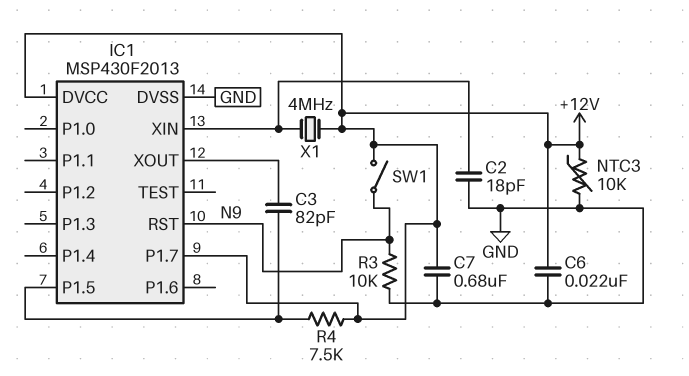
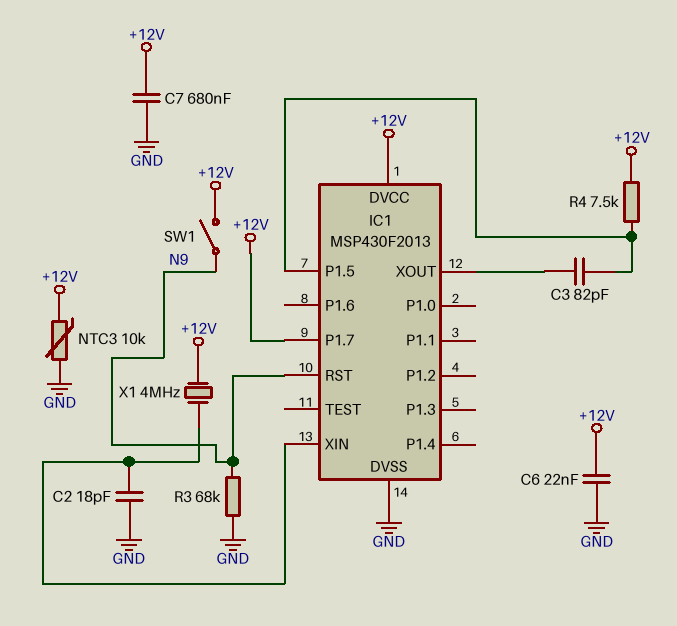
R3: 10k (GND, N9) -> 68k (GND, N9)

